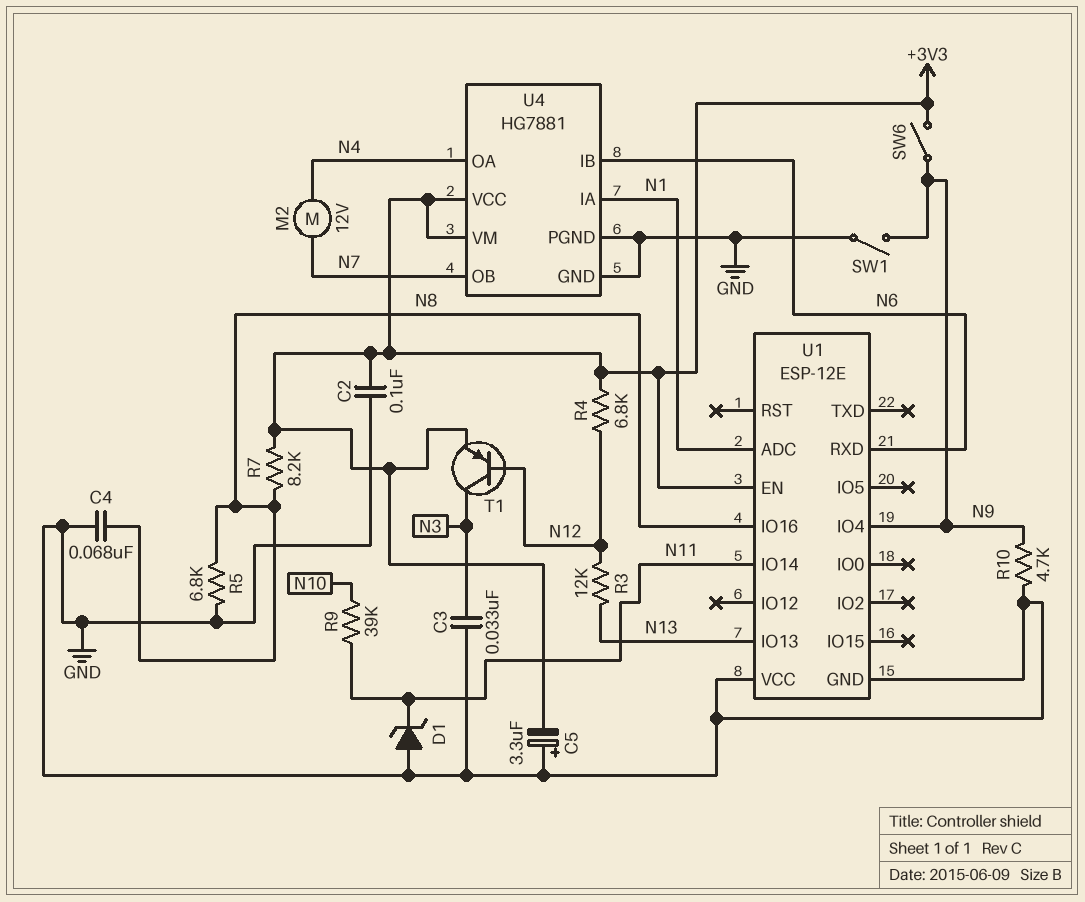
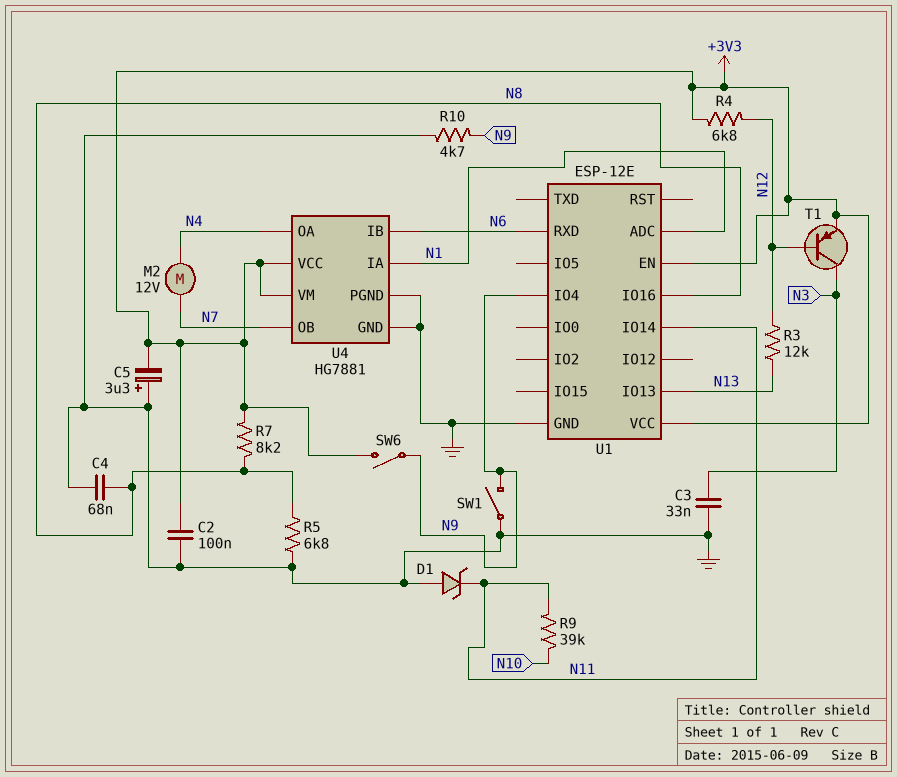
U1 pin VCC: GND -> +3V3

